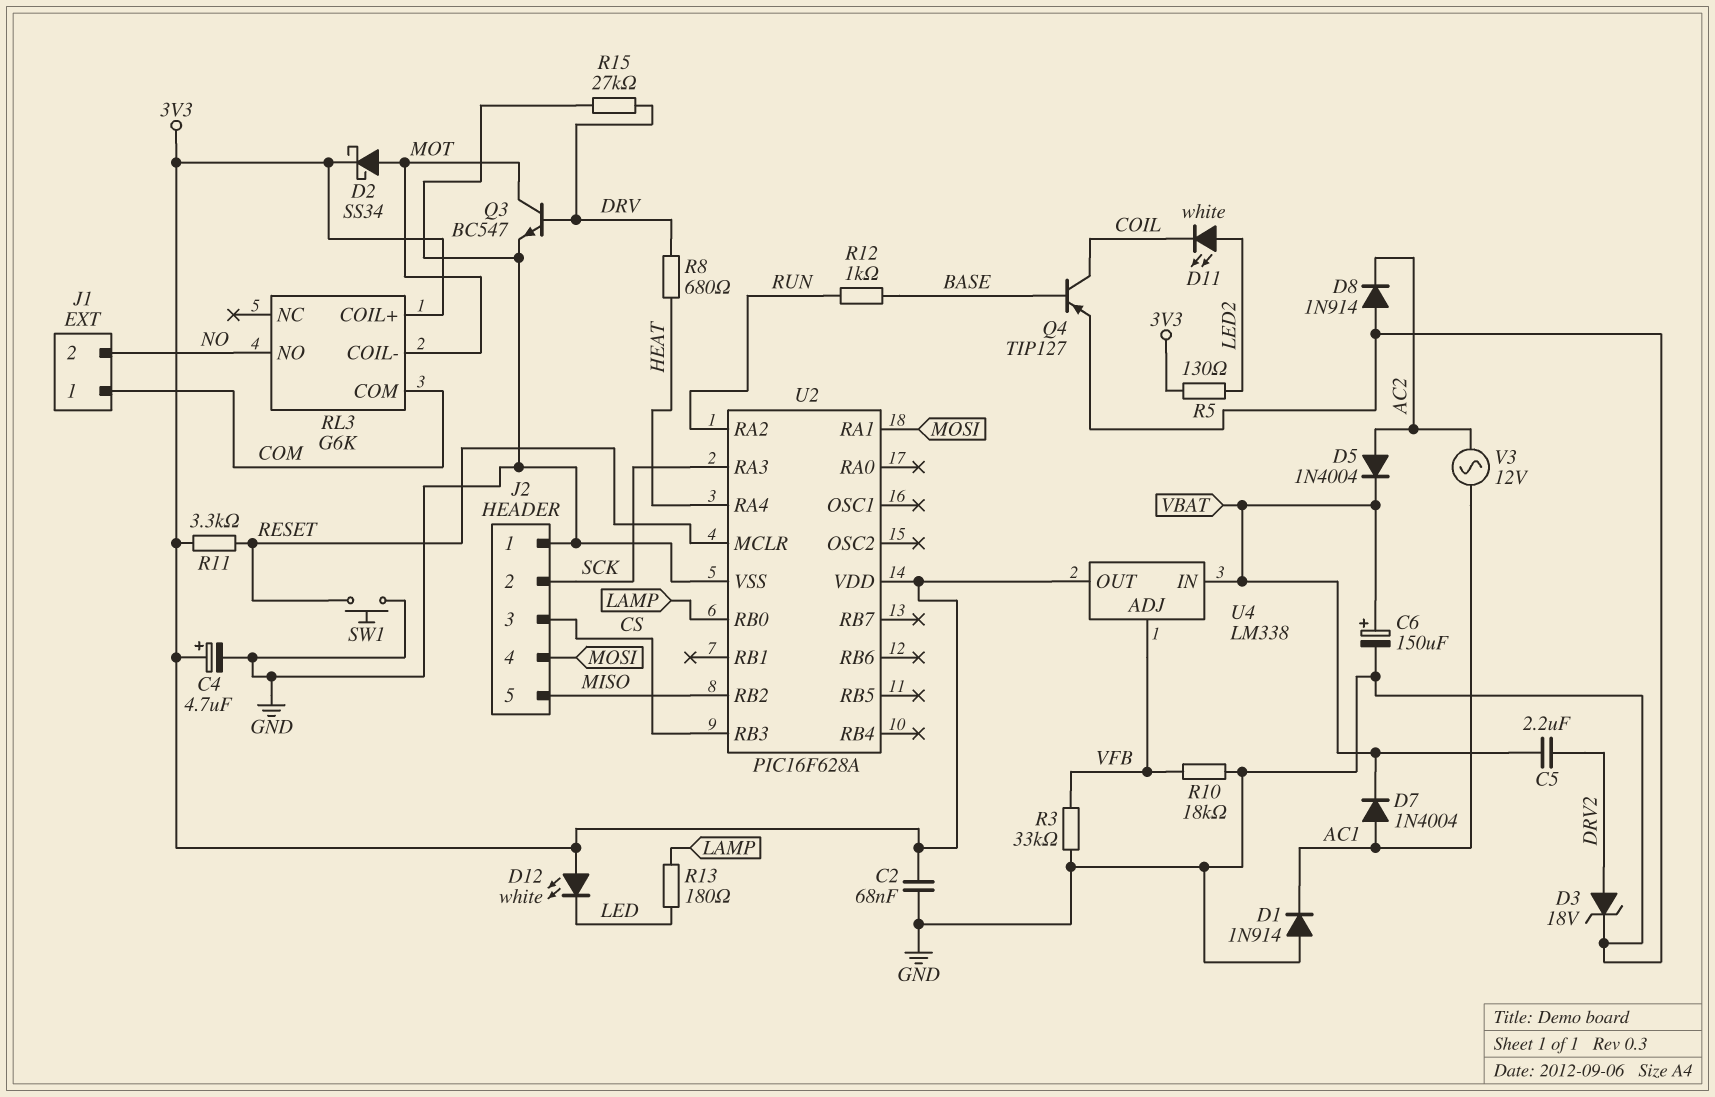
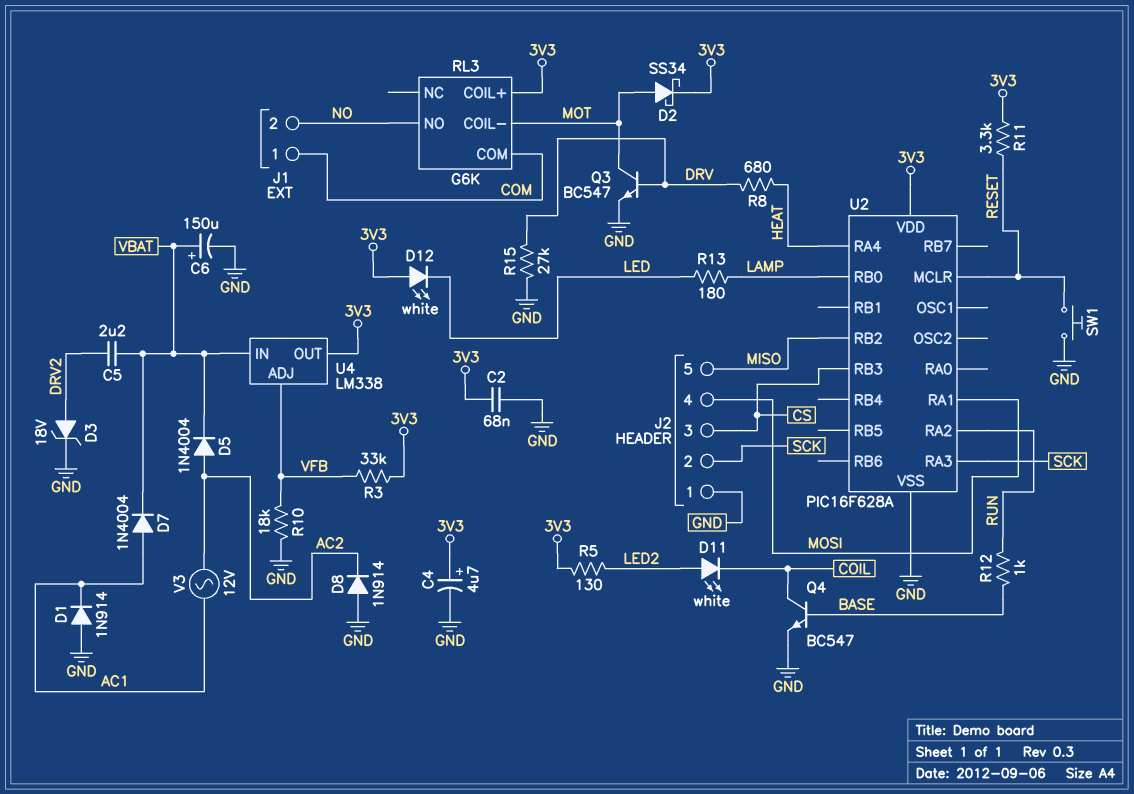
Q4: PNP TIP127 (B BASE, C COIL, E GND) -> NPN BC547 (B BASE, C COIL, E GND)
R3: 33k (GND, VFB) -> 33k (3V3, VFB)

